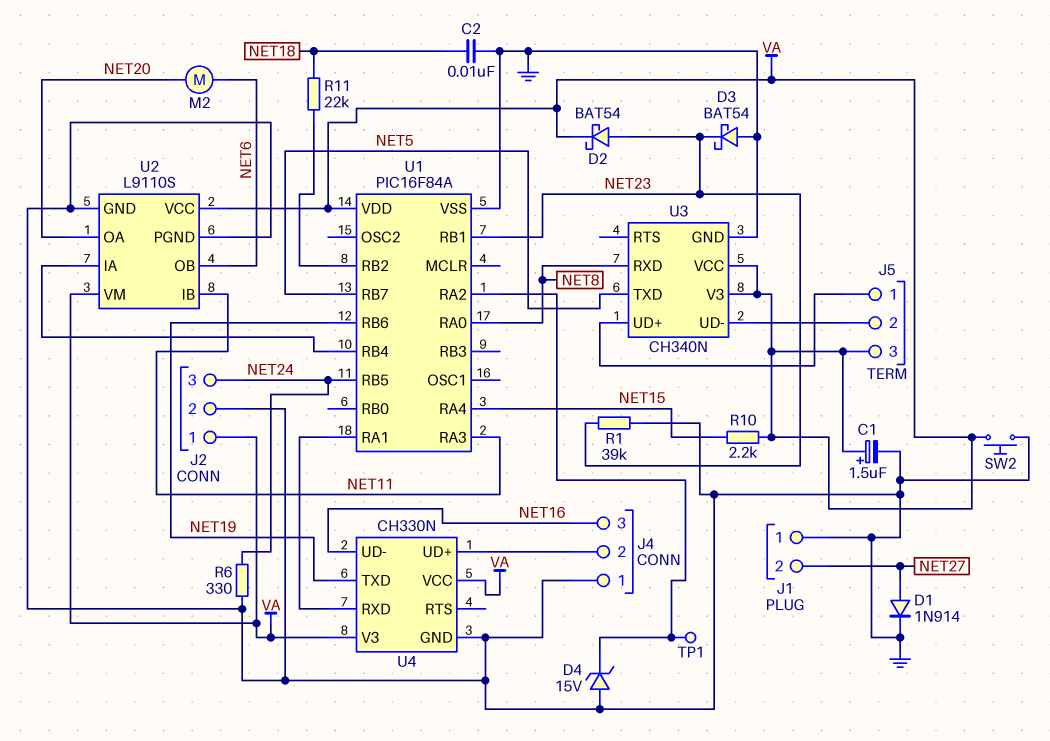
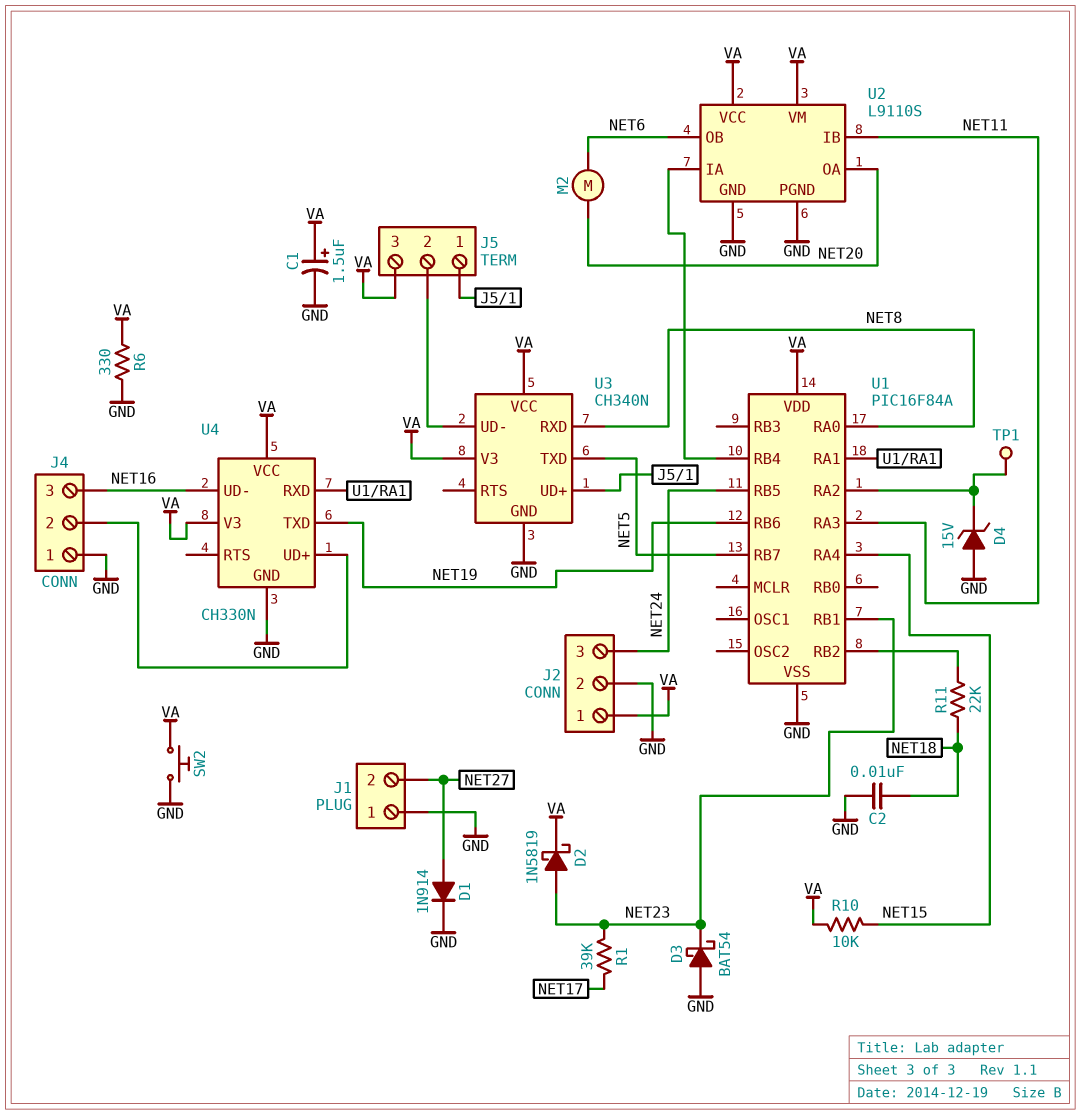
D2: schottky BAT54 (A NET23, K VA) -> schottky 1N5819 (A NET23, K VA)
R1: 39k (GND, NET23) -> 39k (NET17, NET23)
R6: 330 (GND, NET24) -> 330 (GND, VA)
R10: 2.2k (NET15, VA) -> 10k (NET15, VA)

